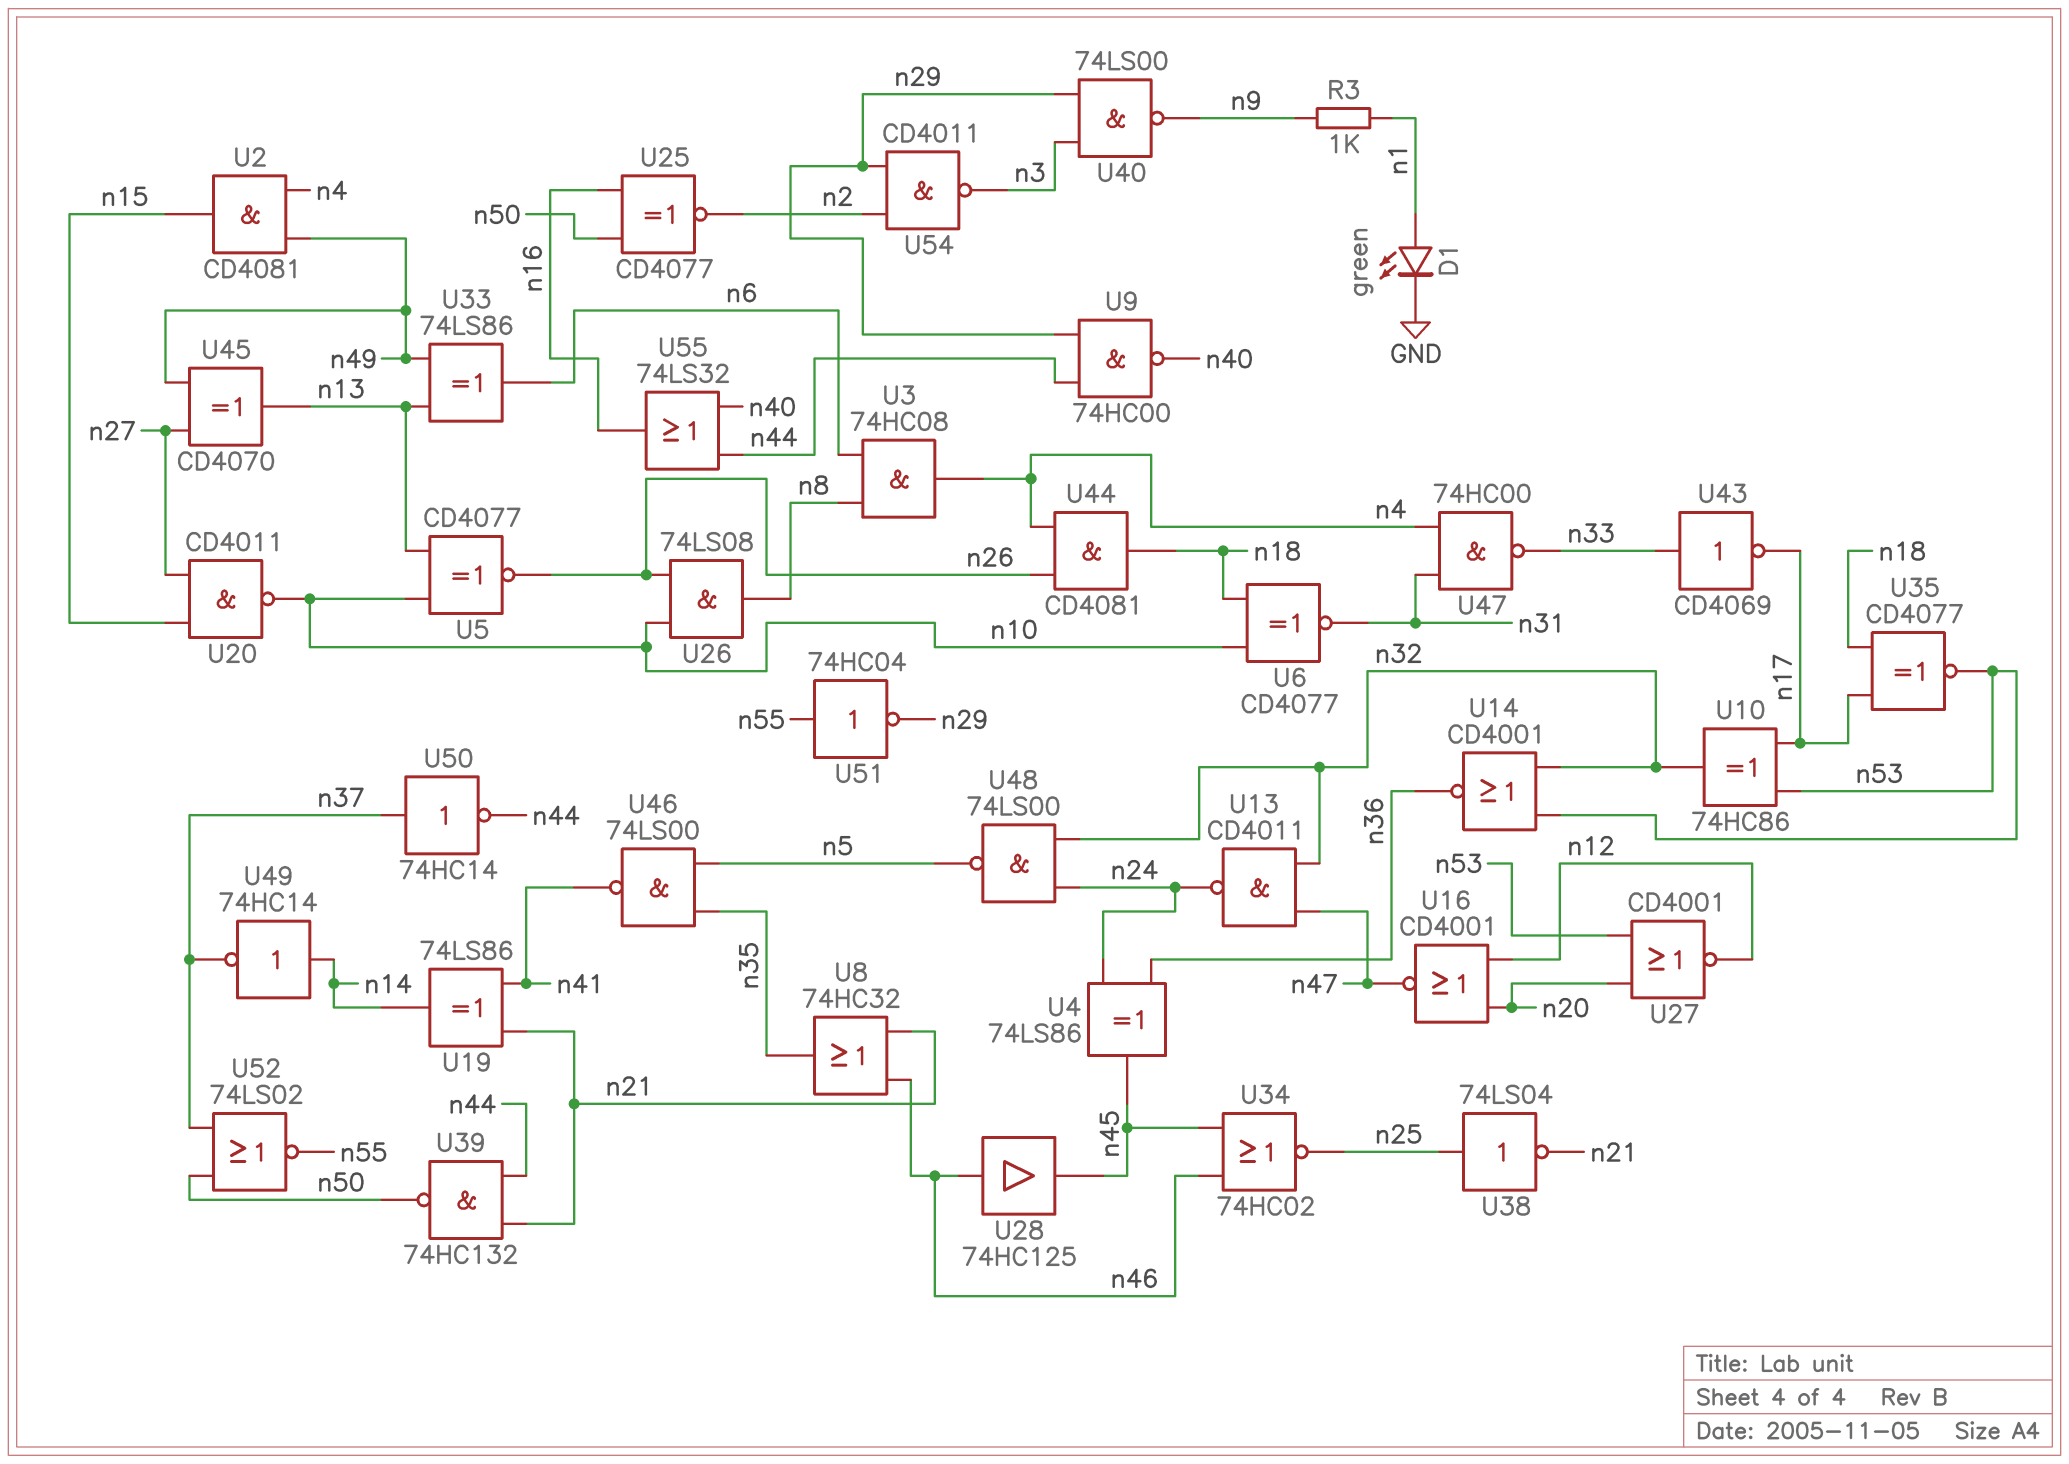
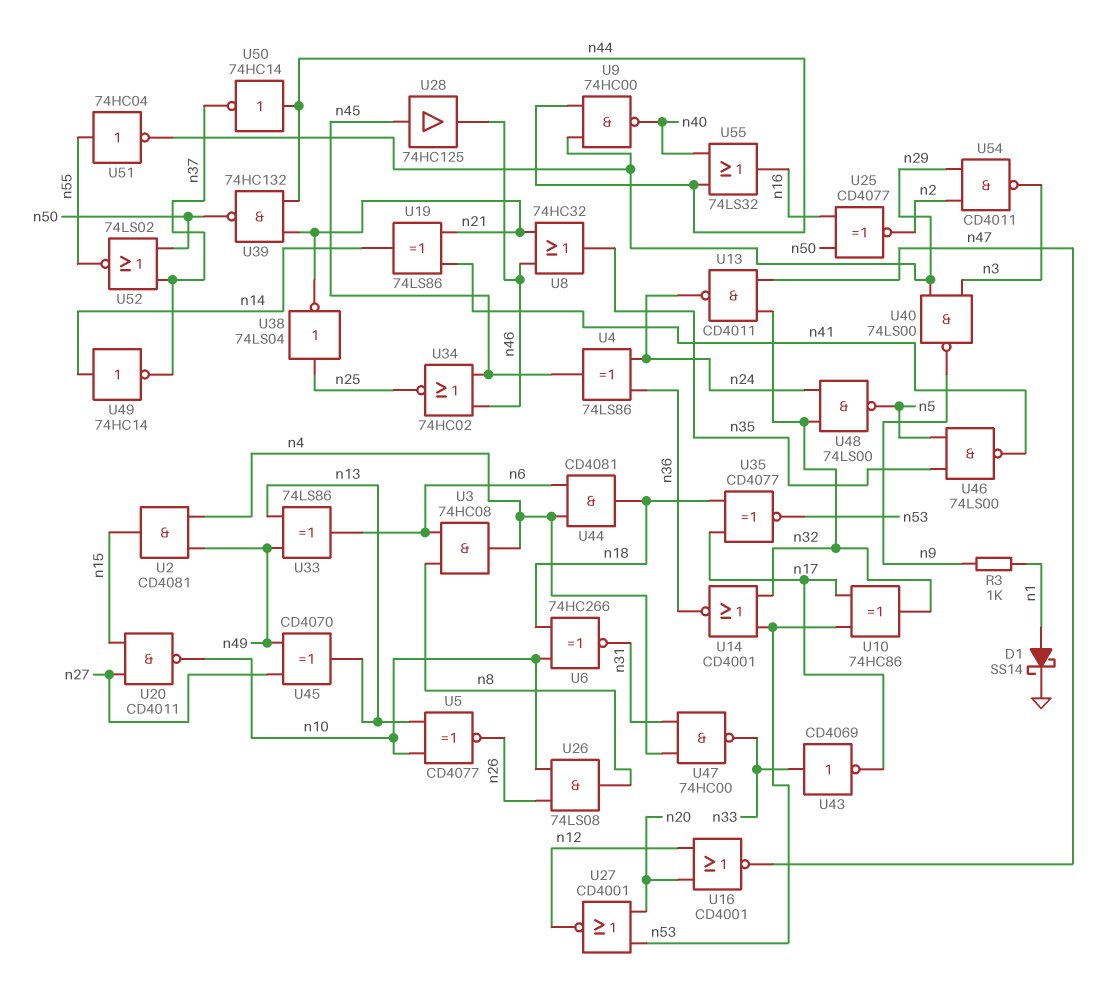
D1: LED green (A n1, K GND) -> schottky SS14 (A n1, K GND)
U6: XNOR CD4077 (in n10, in n18, out n31) -> XNOR 74HC266 (in n10, in n18, out n31)
U28: buffer 74HC125 (in n46, out n45) -> buffer 74HC125 (in n45, out n46)
U44: AND CD4081 (in n4, in n26, out n18) -> AND CD4081 (in n4, in n6, out n18)
U50: NOT 74HC14 (in n37, out n44) -> NOT 74HC14 (in n44, out n37)

